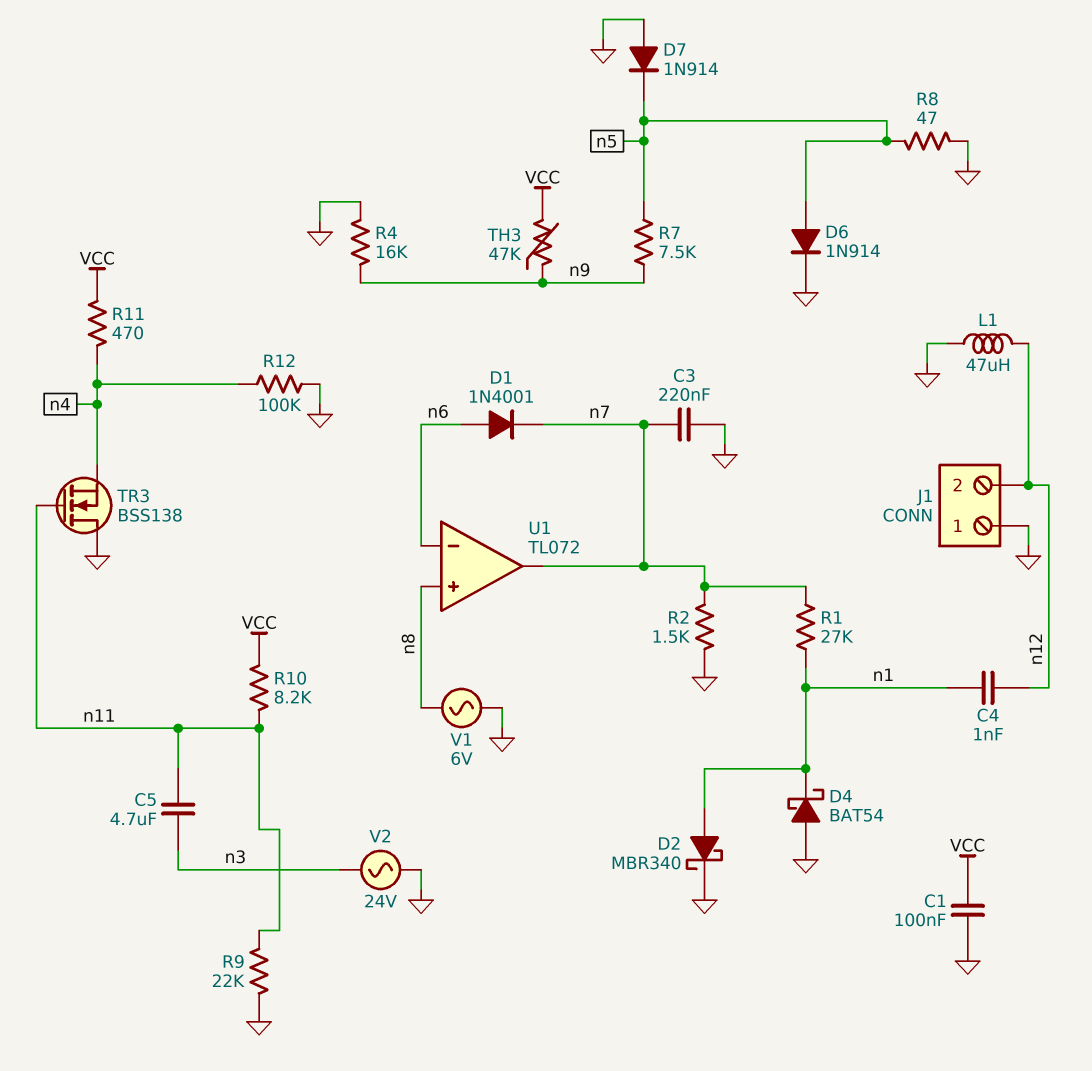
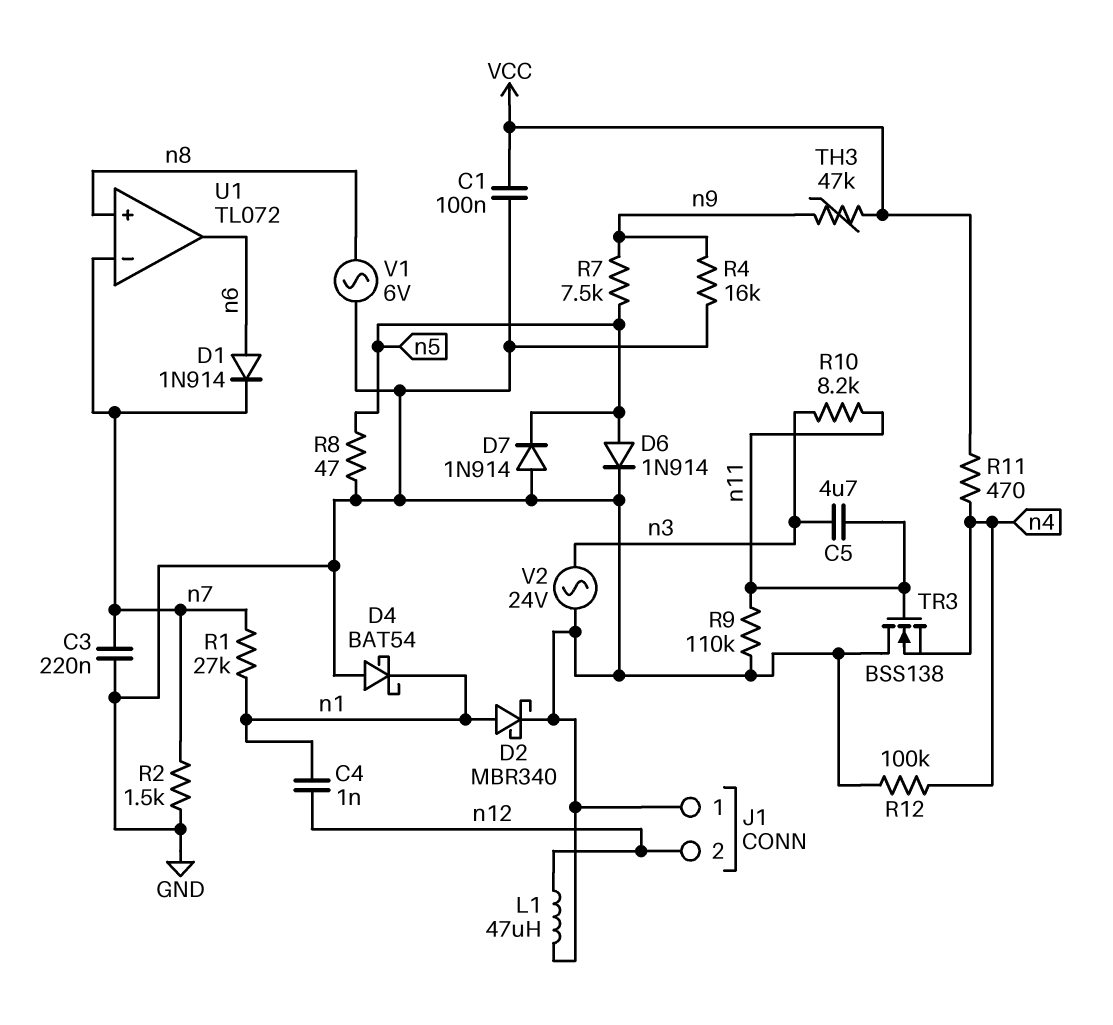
D1: diode 1N4001 (A n6, K n7) -> diode 1N914 (A n6, K n7)
R9: 22k (GND, n11) -> 110k (GND, n11)
R10: 8.2k (VCC, n11) -> 8.2k (n3, n11)
U1 pin in-: n6 -> n7
U1 pin out: n7 -> n6

